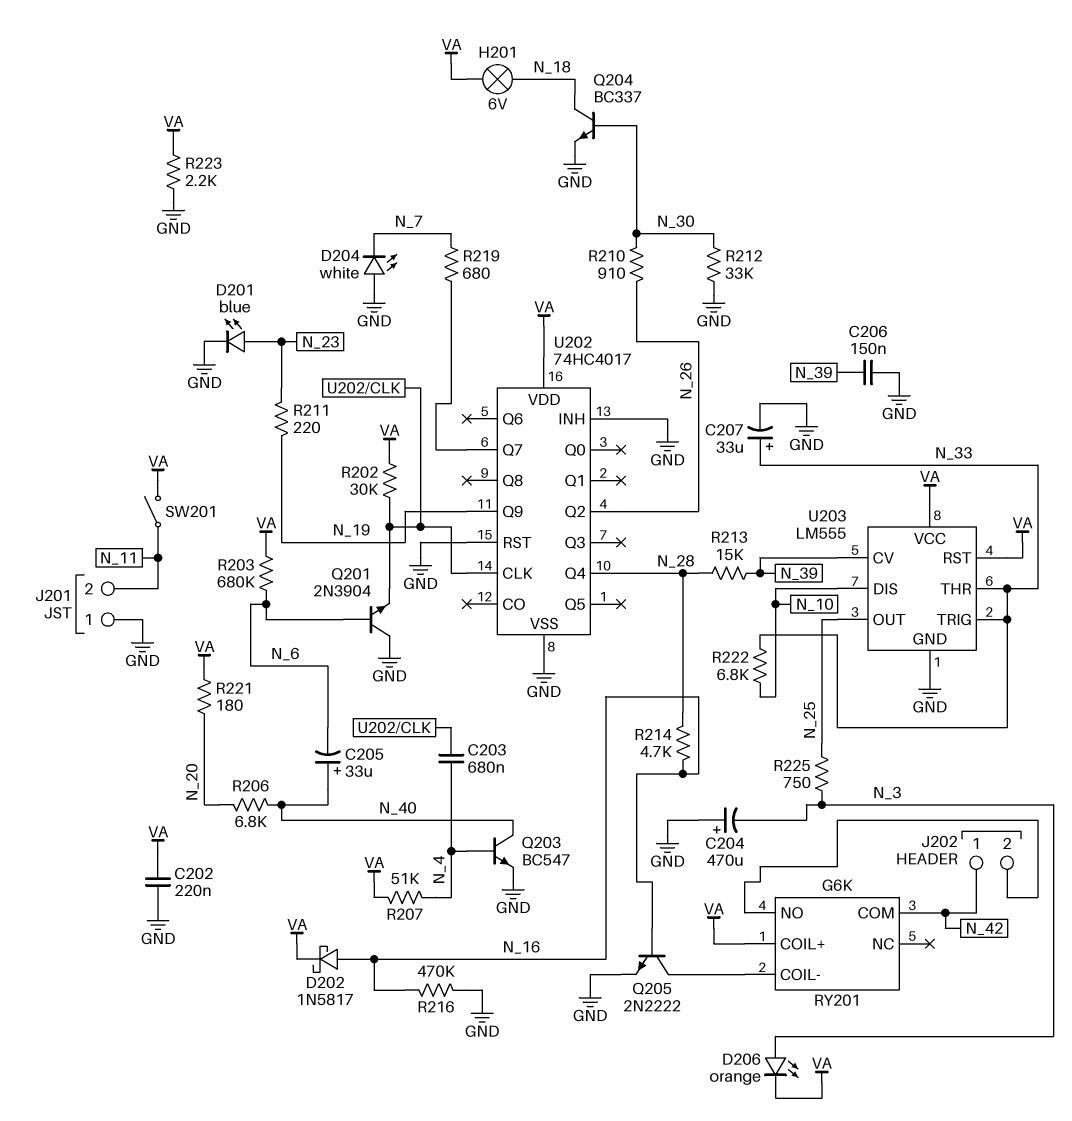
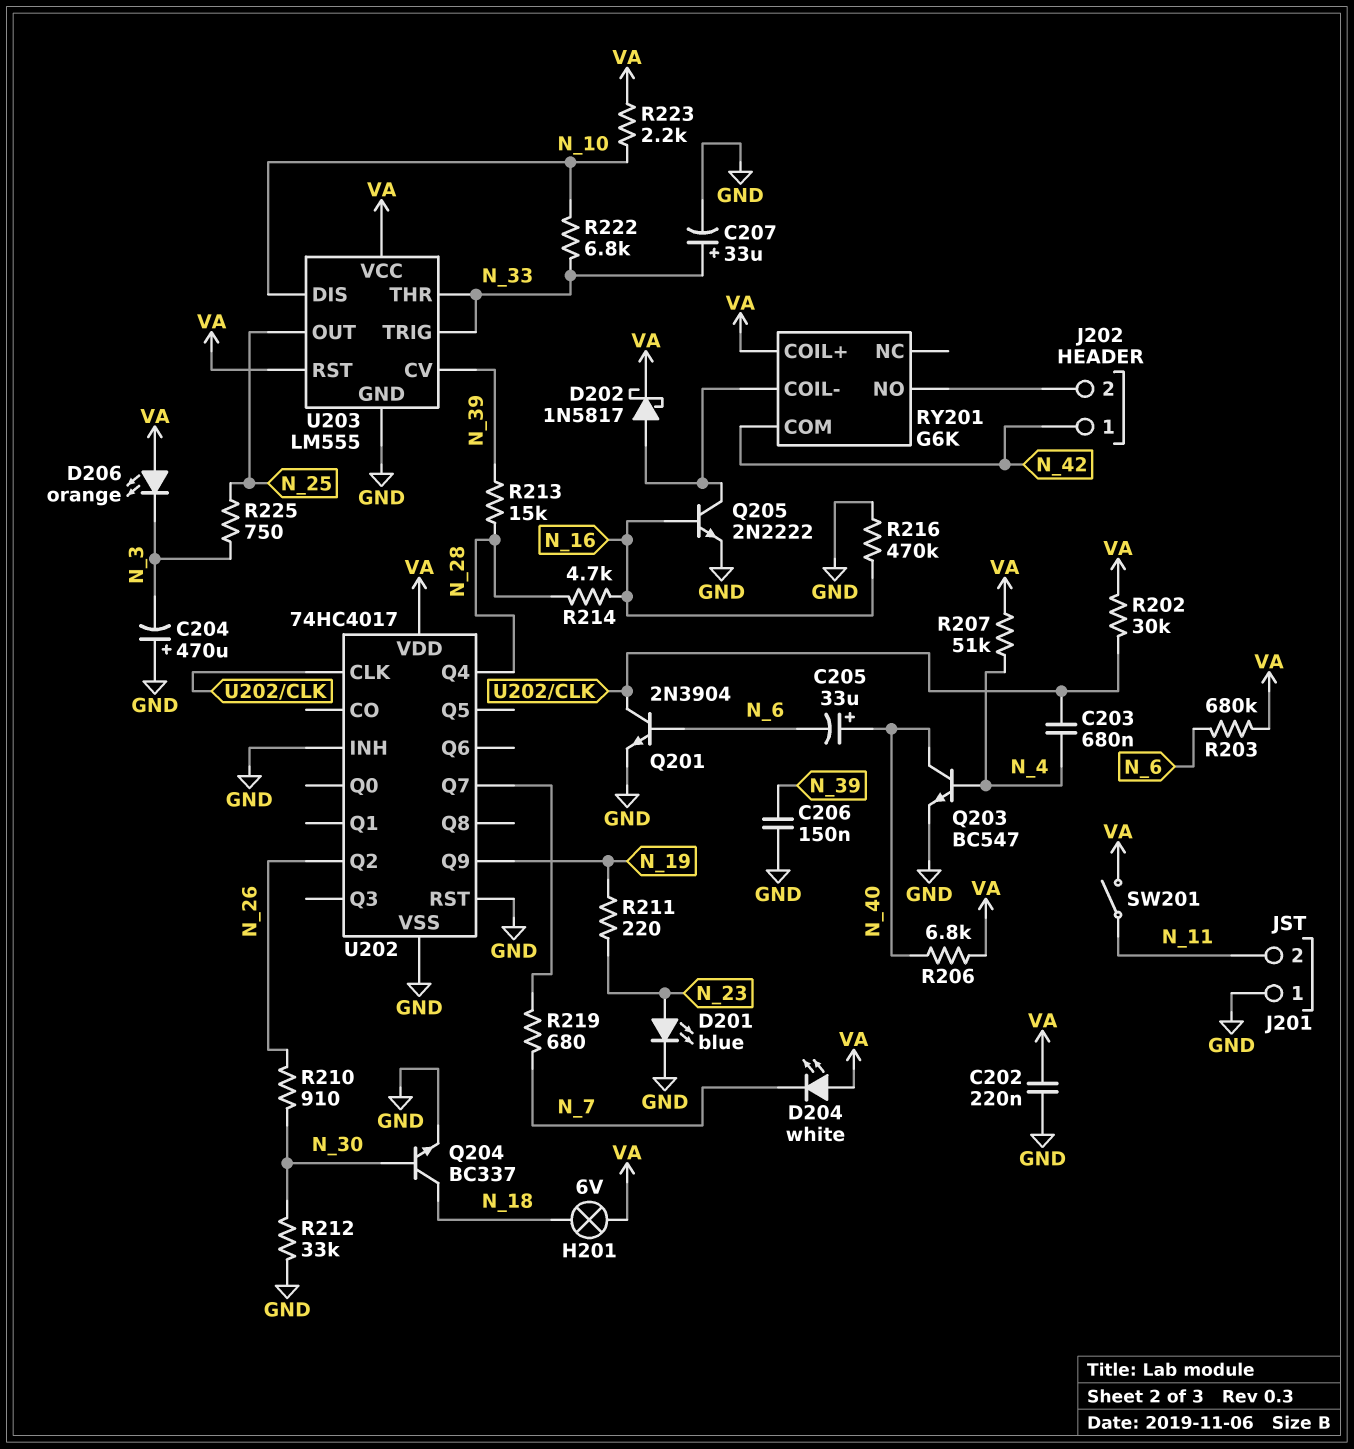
D202: schottky 1N5817 (A N_16, K VA) -> schottky 1N5817 (A RY201/COIL-, K VA)
D204: LED white (A GND, K N_7) -> LED white (A VA, K N_7)
D206: LED orange (A N_3, K VA) -> LED orange (A VA, K N_3)
Q201: NPN 2N3904 (B N_6, C GND, E U202/CLK) -> NPN 2N3904 (B N_6, C U202/CLK, E GND)
R206: 6.8k (N_20, N_40) -> 6.8k (N_40, VA)
R221: 180 (N_20, VA) -> none
R223: 2.2k (GND, VA) -> 2.2k (N_10, VA)

